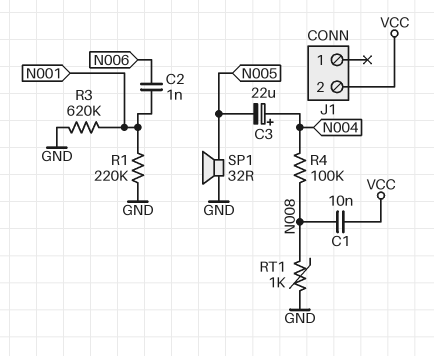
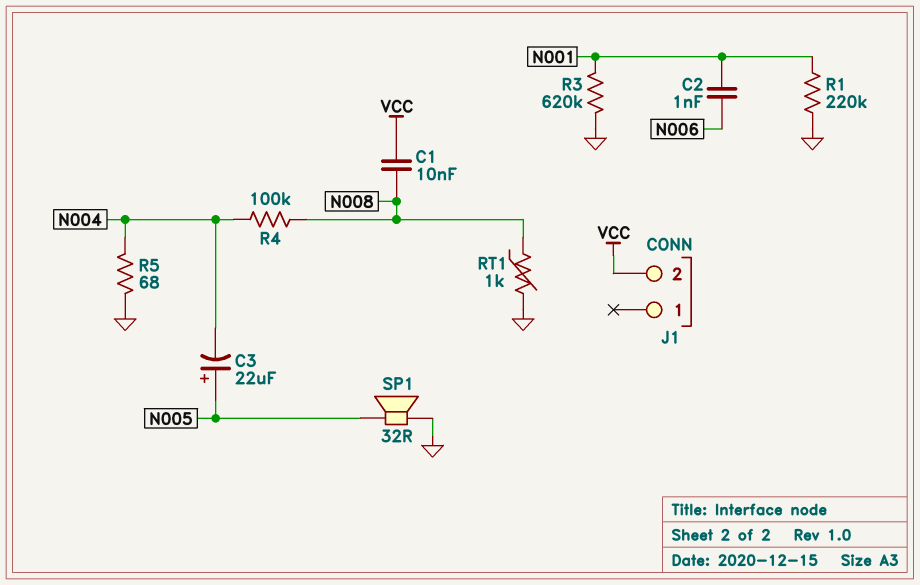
C3: 22uF (plus N004, minus N005) -> 22uF (plus N005, minus N004)
R5: none -> 68 (GND, N004)

